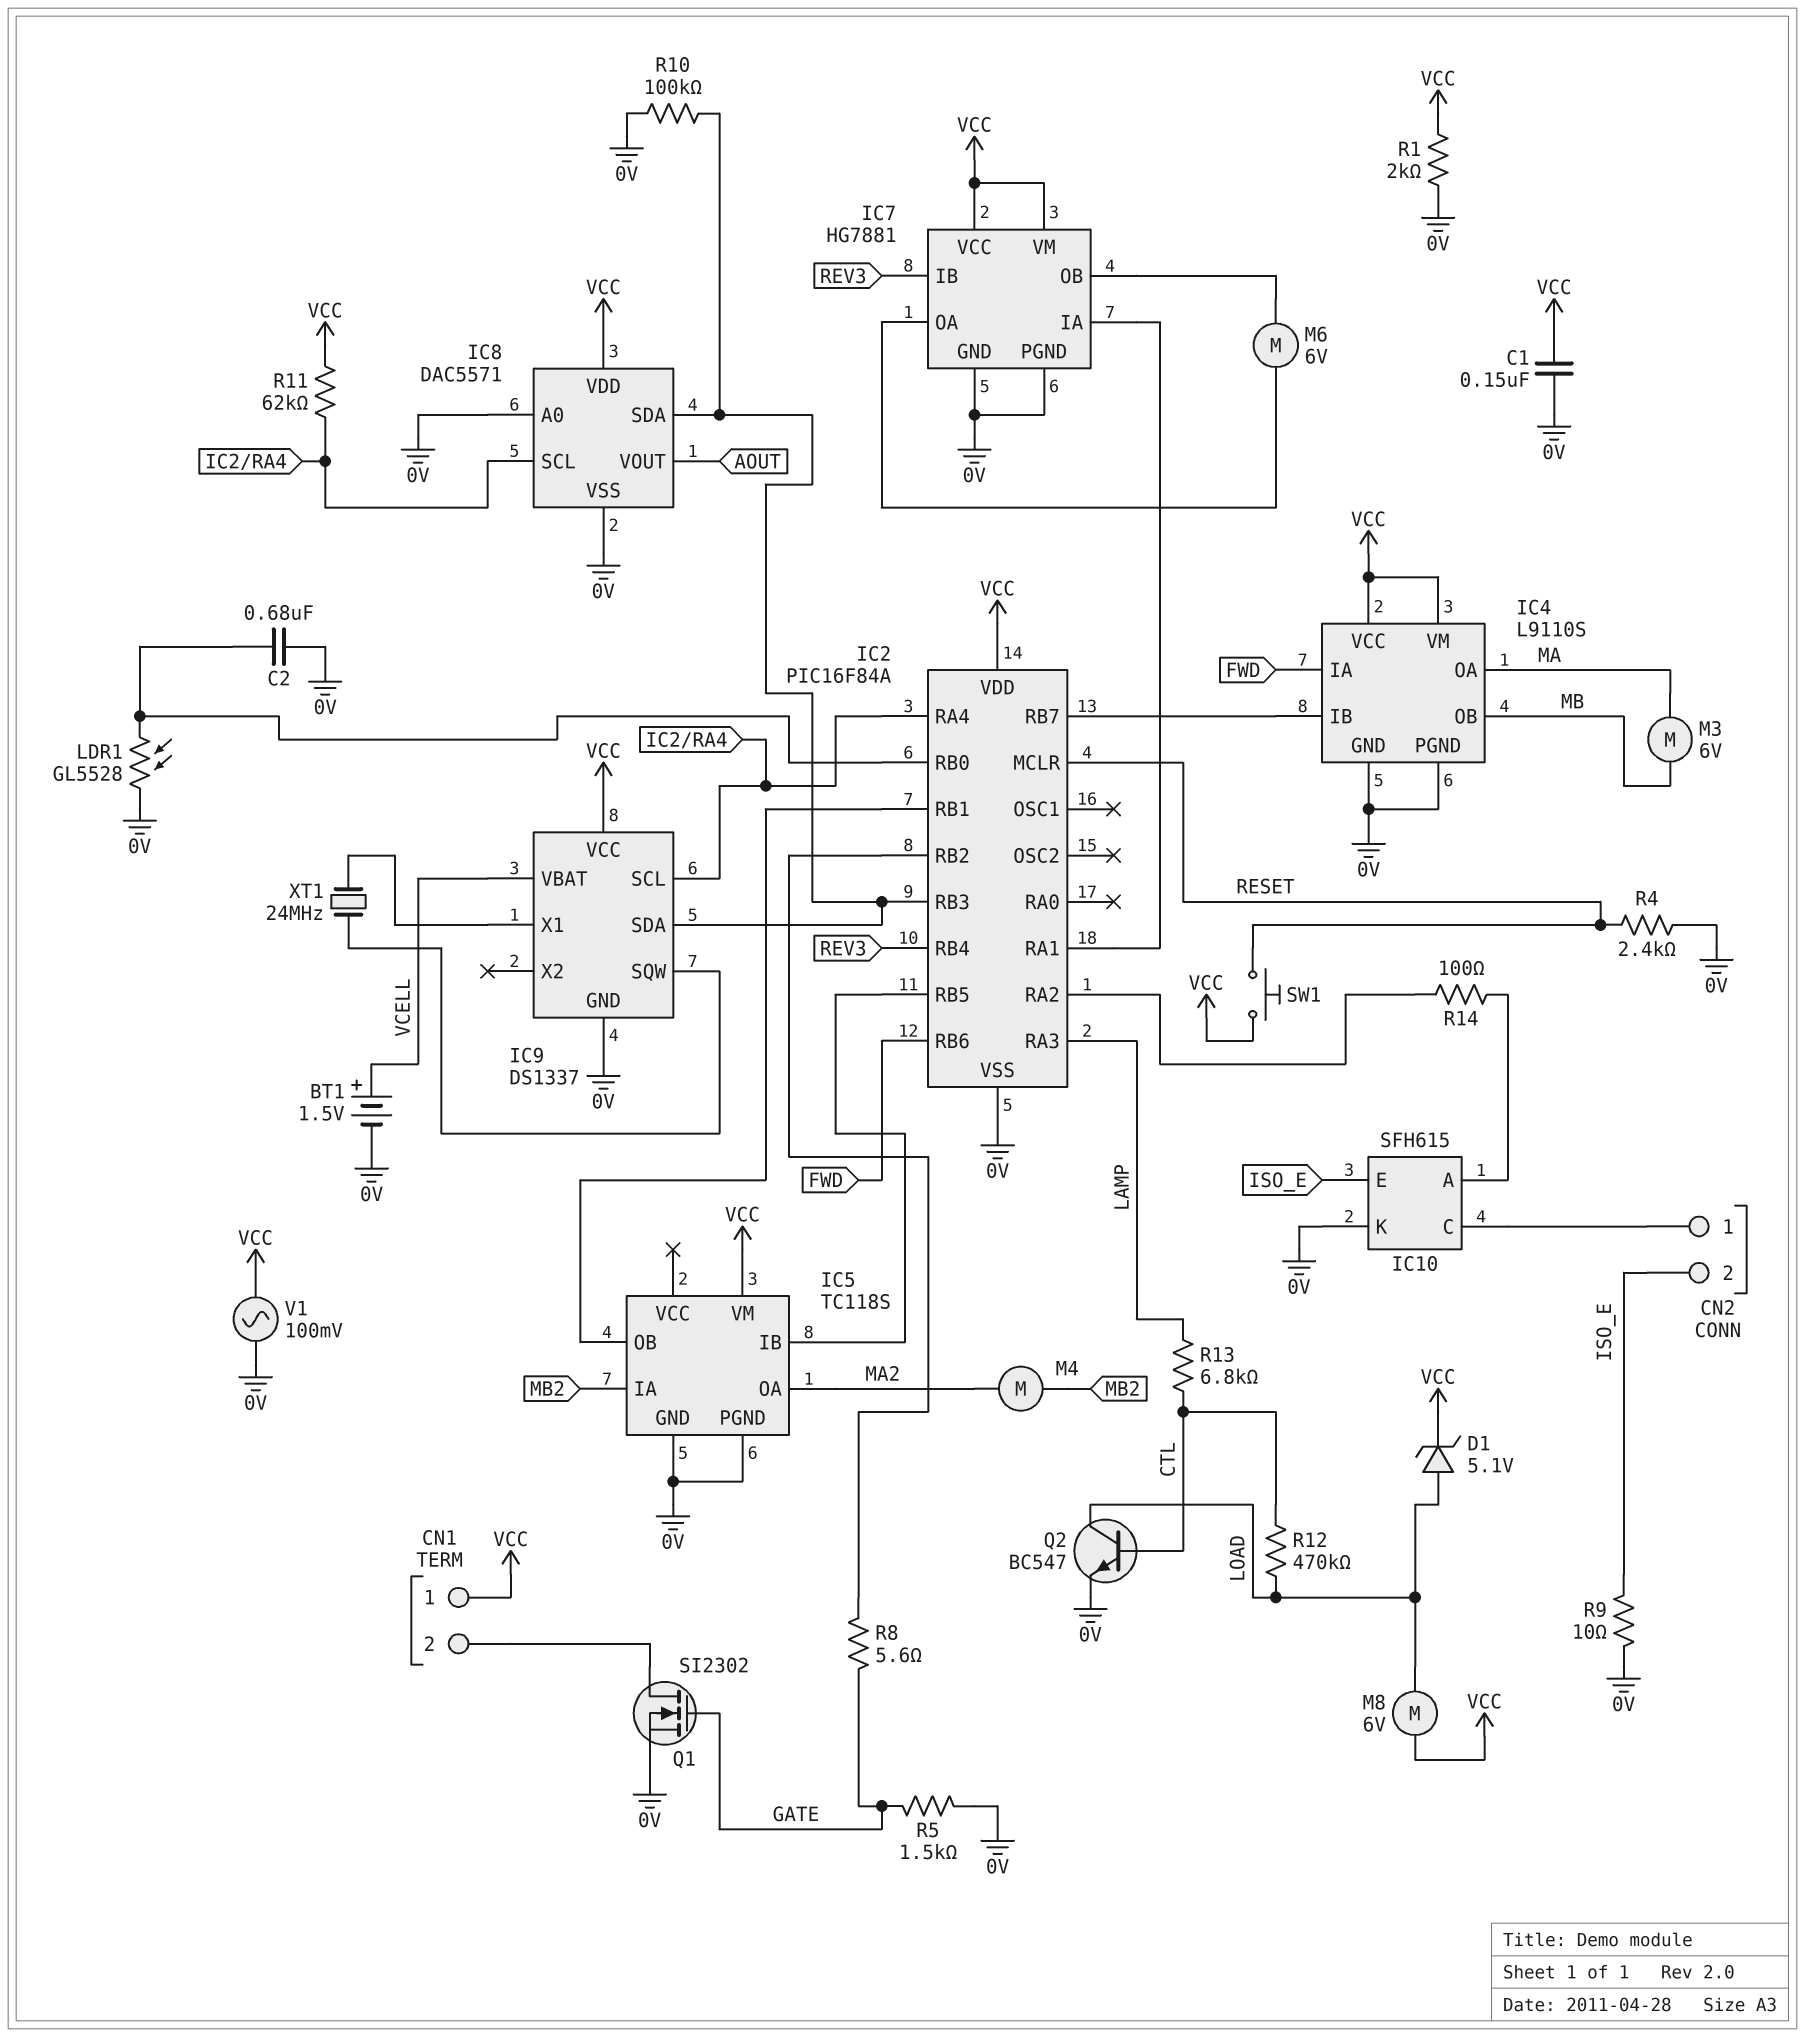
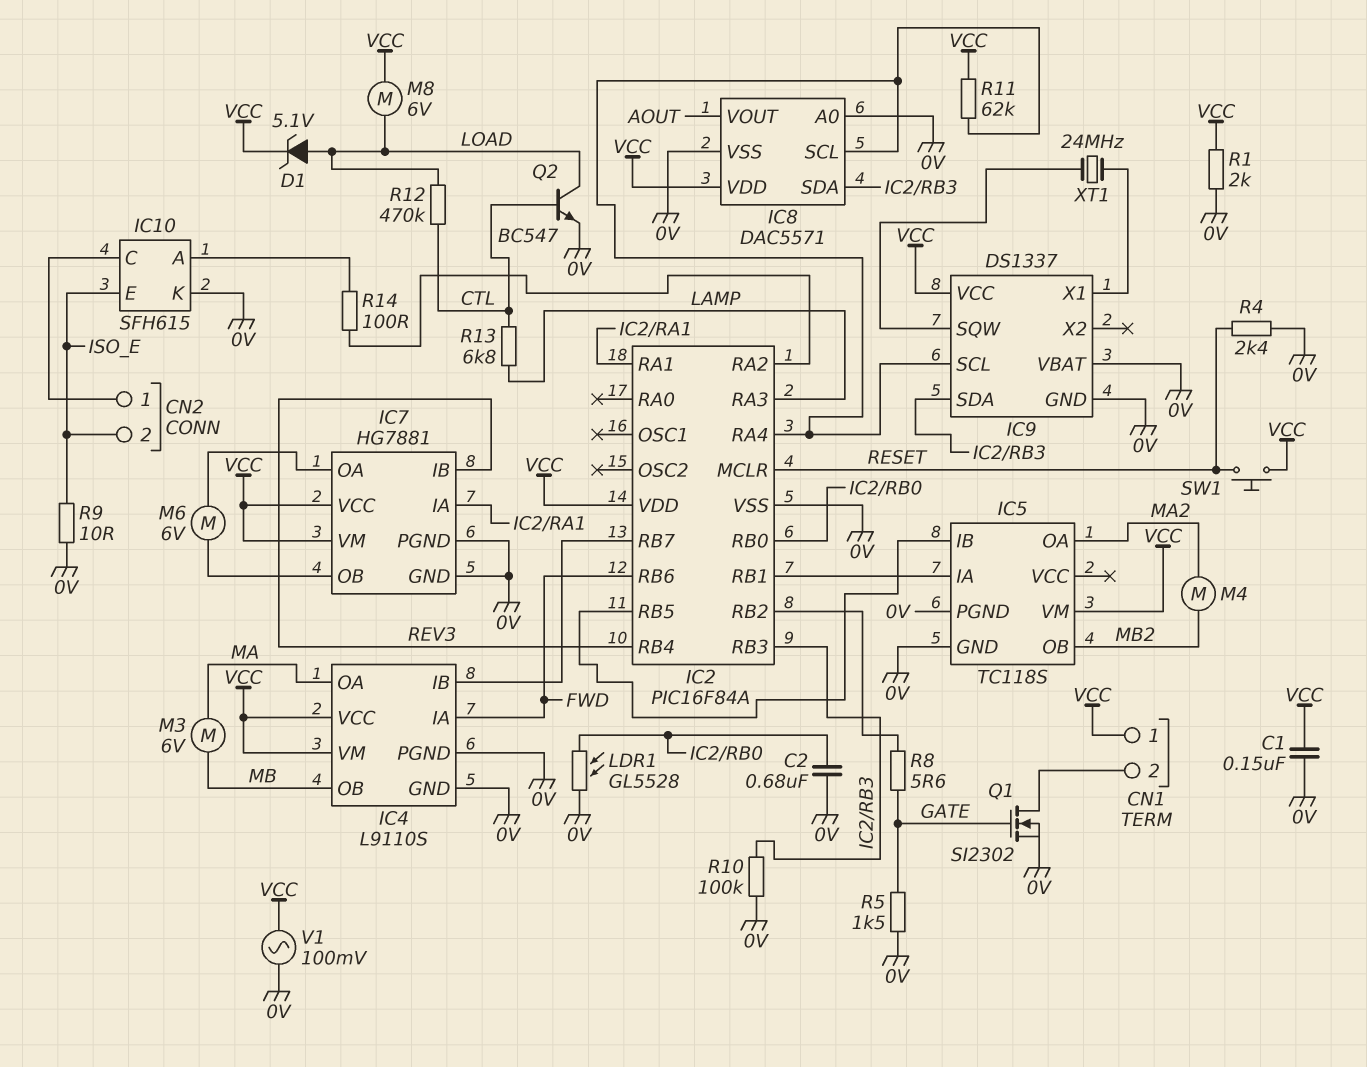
BT1: 1.5V (plus VCELL, minus 0V) -> none
IC5 pin IA: MB2 -> IC2/RB1
IC5 pin OB: IC2/RB1 -> MB2
IC9 pin VBAT: VCELL -> 0V

